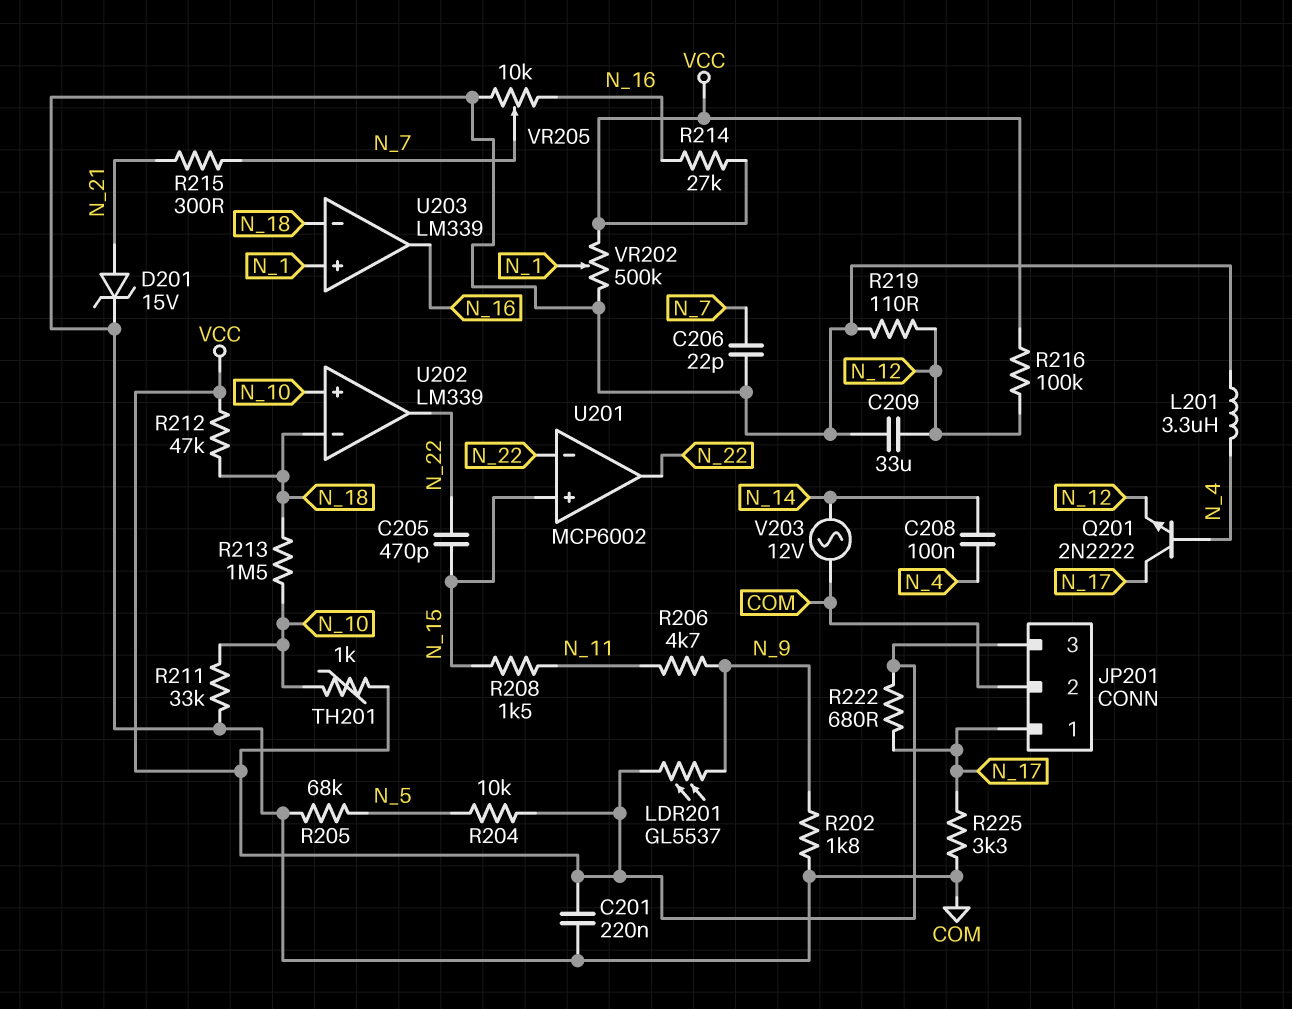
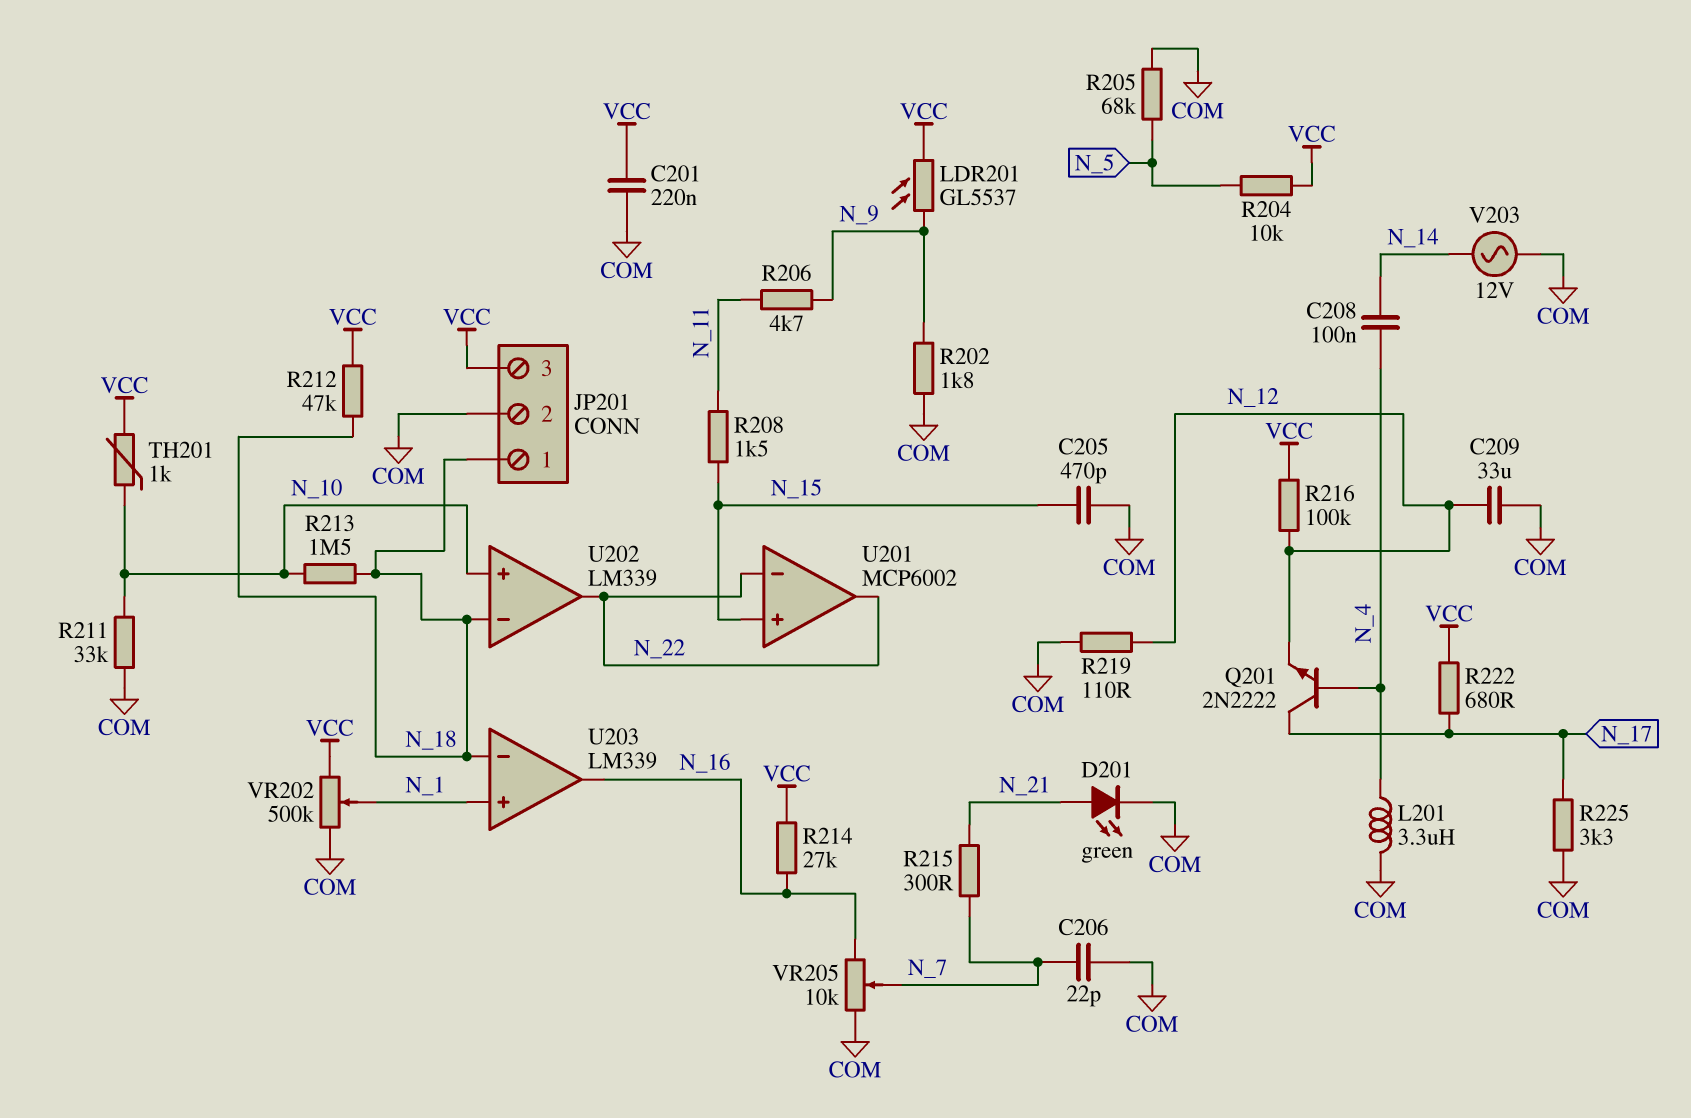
C205: 470pF (N_15, N_22) -> 470pF (COM, N_15)
D201: zener 15V (A N_21, K COM) -> LED green (A N_21, K COM)
JP201 pin 1: N_17 -> N_18

